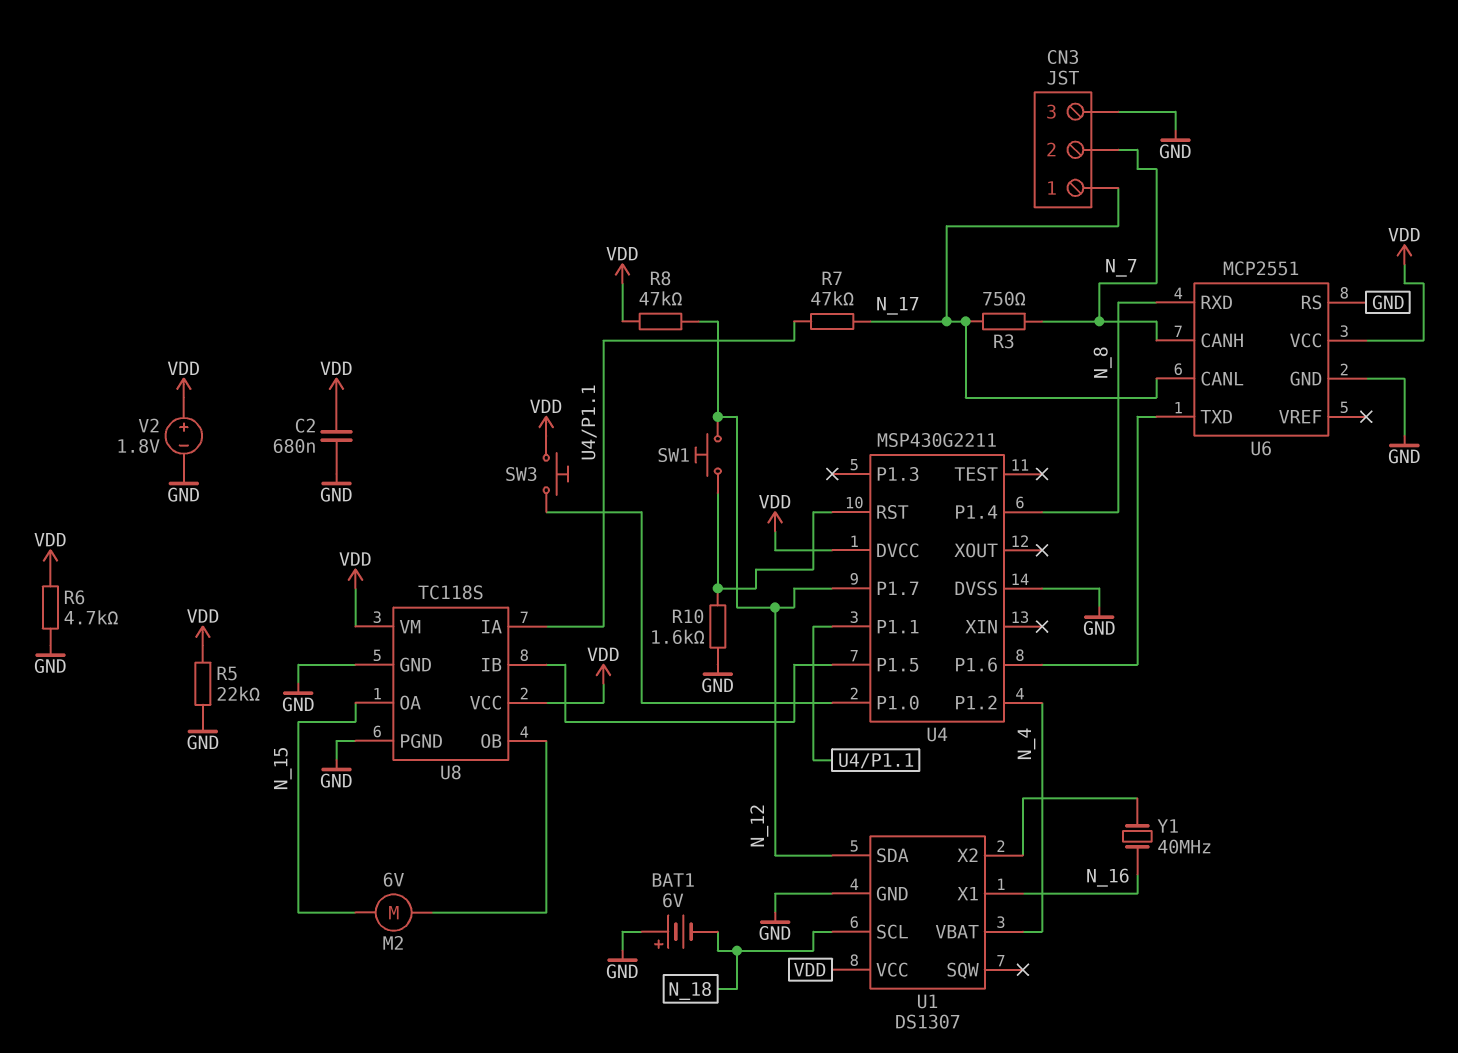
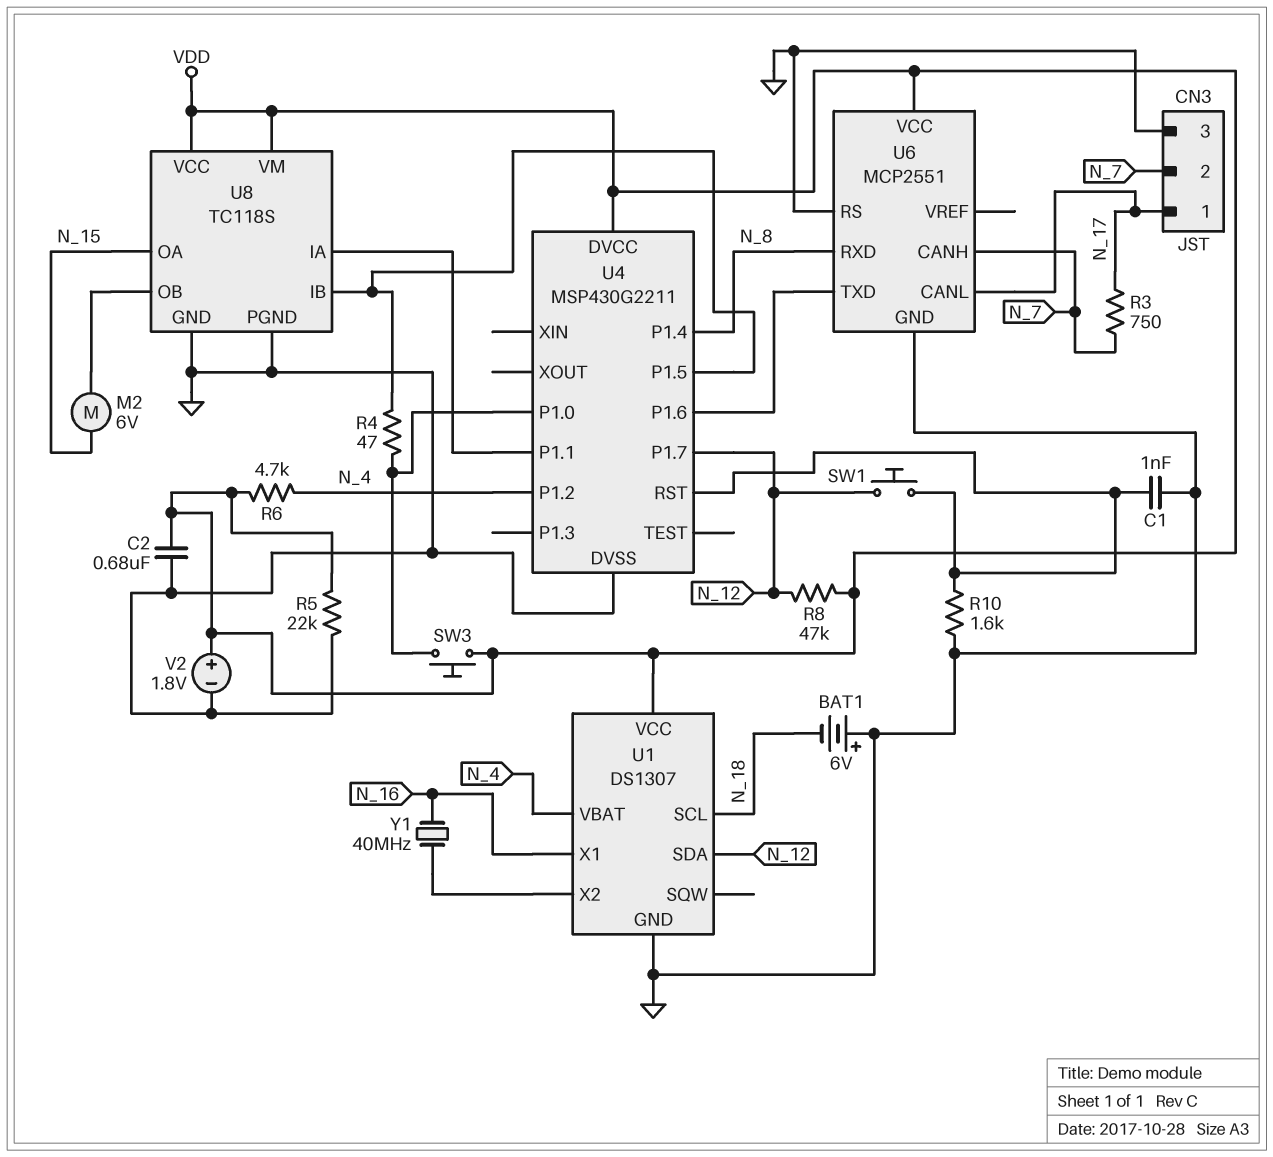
C1: none -> 1nF (GND, U4/RST)
R4: none -> 47 (U4/P1.0, U4/P1.5)
R6: 4.7k (GND, VDD) -> 4.7k (N_4, VDD)
R7: 47k (N_17, U4/P1.1) -> none

